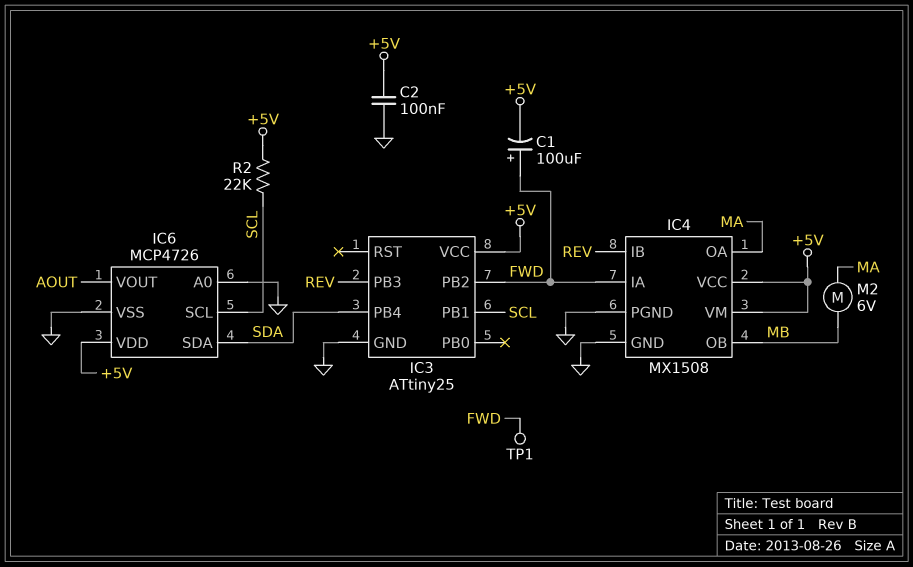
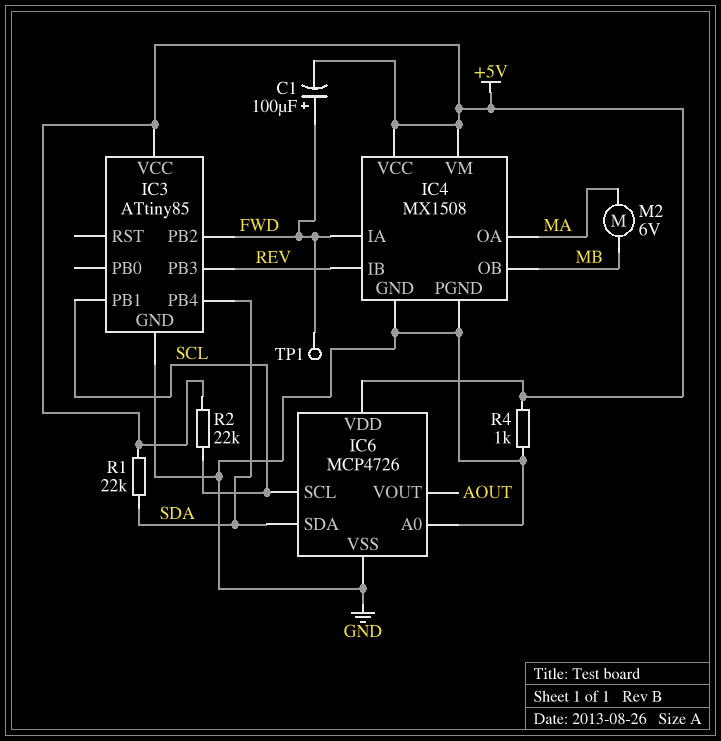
C2: 100nF (+5V, GND) -> none
IC3: ATtiny25 -> ATtiny85
R1: none -> 22k (+5V, SDA)
R4: none -> 1k (+5V, GND)

